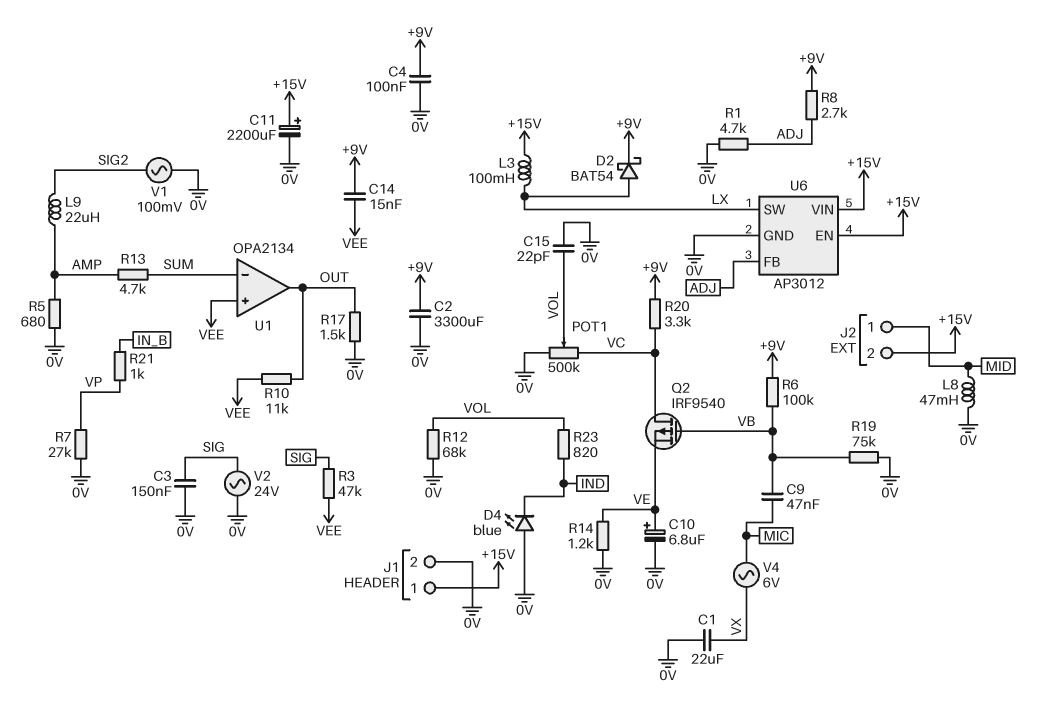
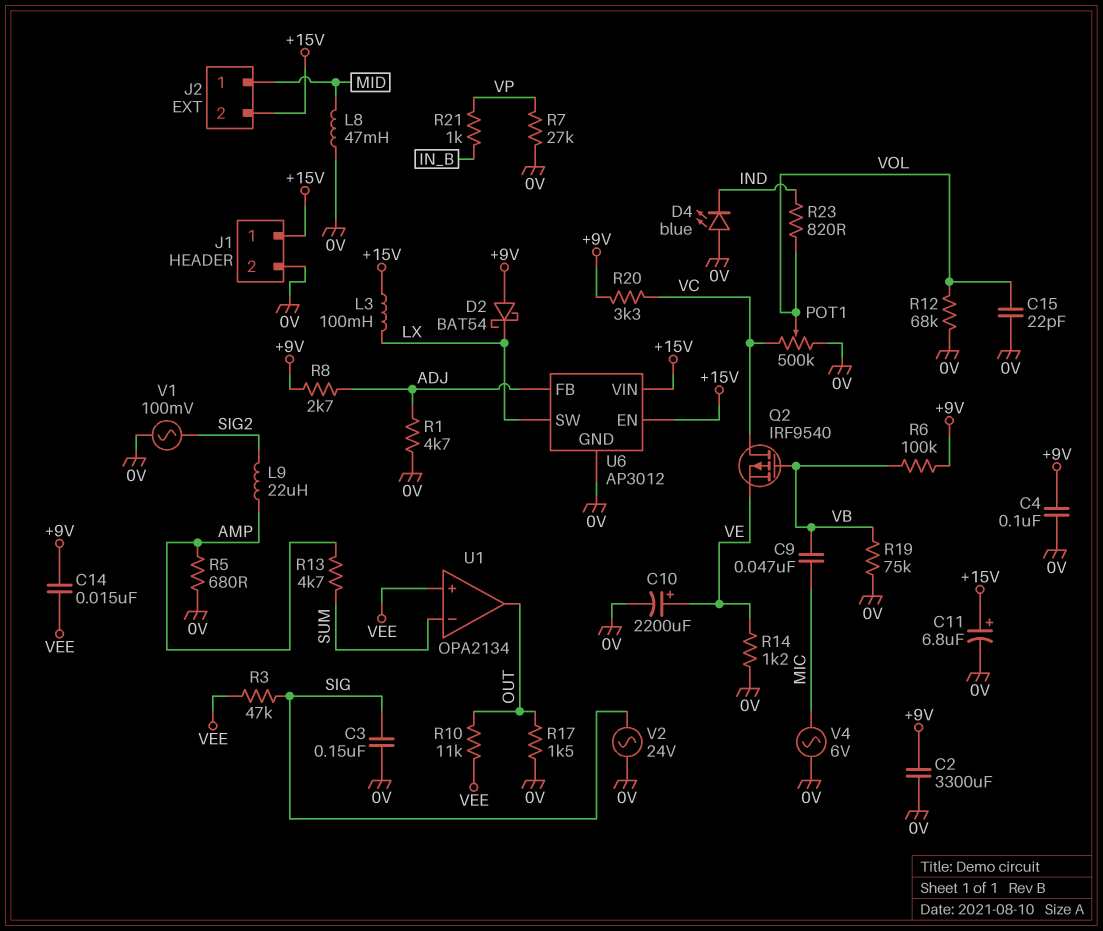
C1: 22uF (0V, VX) -> none
C10: 6.8uF (plus VE, minus 0V) -> 2200uF (plus VE, minus 0V)
C11: 2200uF (plus +15V, minus 0V) -> 6.8uF (plus +15V, minus 0V)
D2: schottky BAT54 (A LX, K +9V) -> schottky BAT54 (A +9V, K LX)
V4: AC 6V (MIC, VX) -> AC 6V (0V, MIC)

